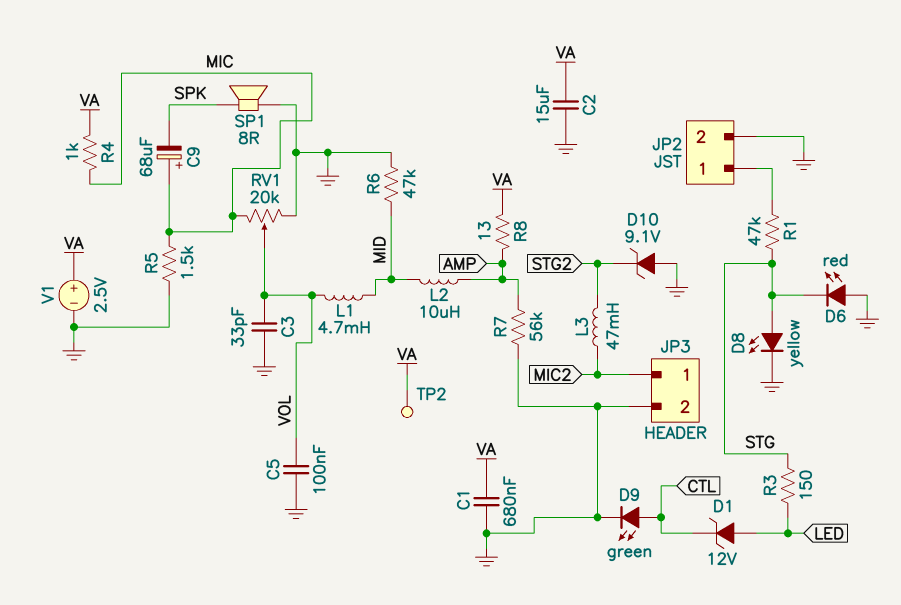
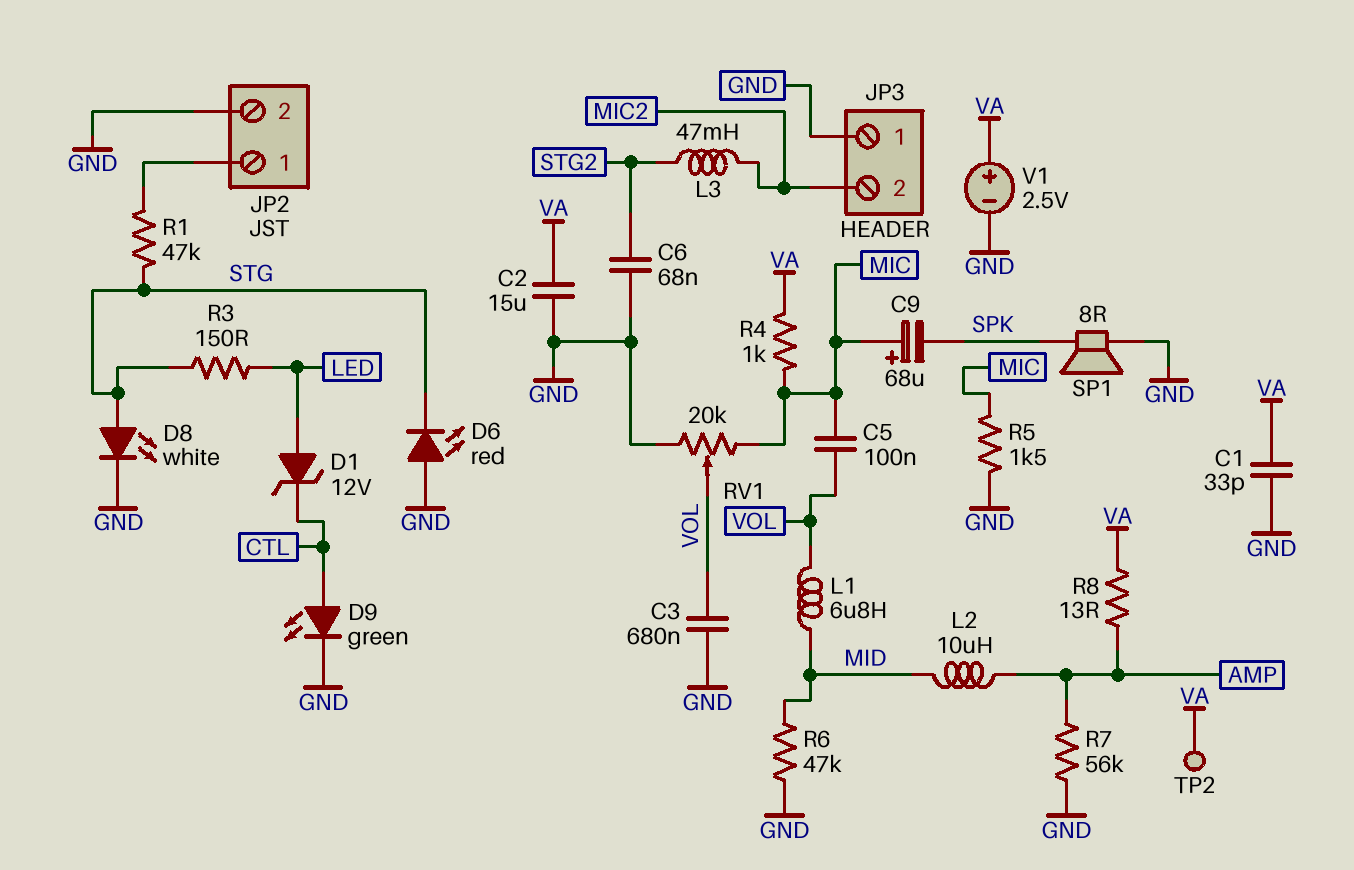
C1: 680nF (GND, VA) -> 33pF (GND, VA)
C3: 33pF (GND, VOL) -> 680nF (GND, VOL)
C5: 100nF (GND, VOL) -> 100nF (MIC, VOL)
C6: none -> 68nF (GND, STG2)
D8: LED yellow (A STG, K GND) -> LED white (A STG, K GND)
D10: zener 9.1V (A GND, K STG2) -> none
JP3 pin 1: MIC2 -> GND
JP3 pin 2: GND -> MIC2
L1: 4.7mH (MID, VOL) -> 6.8uH (MID, VOL)

